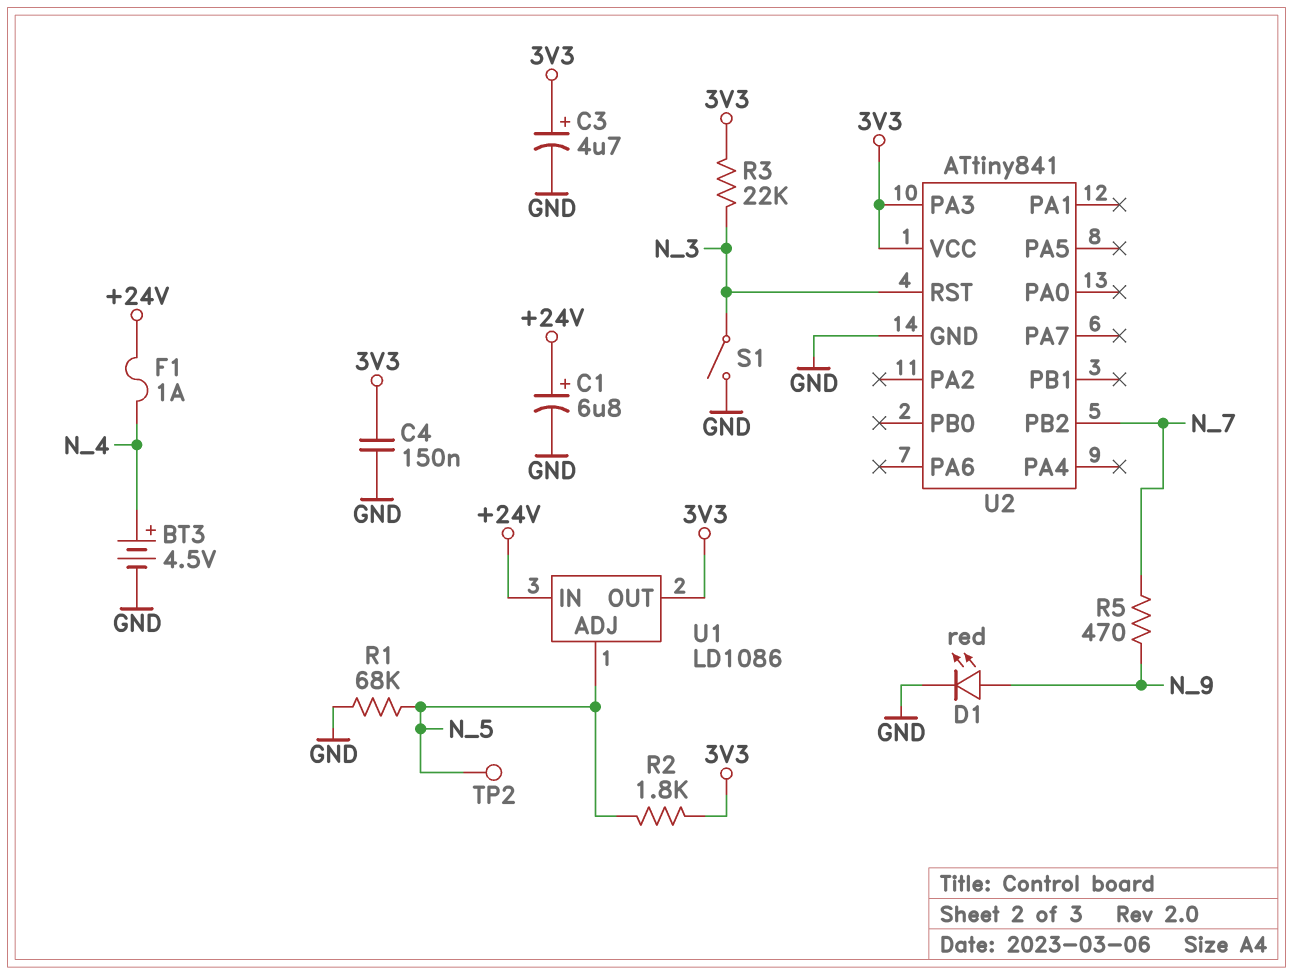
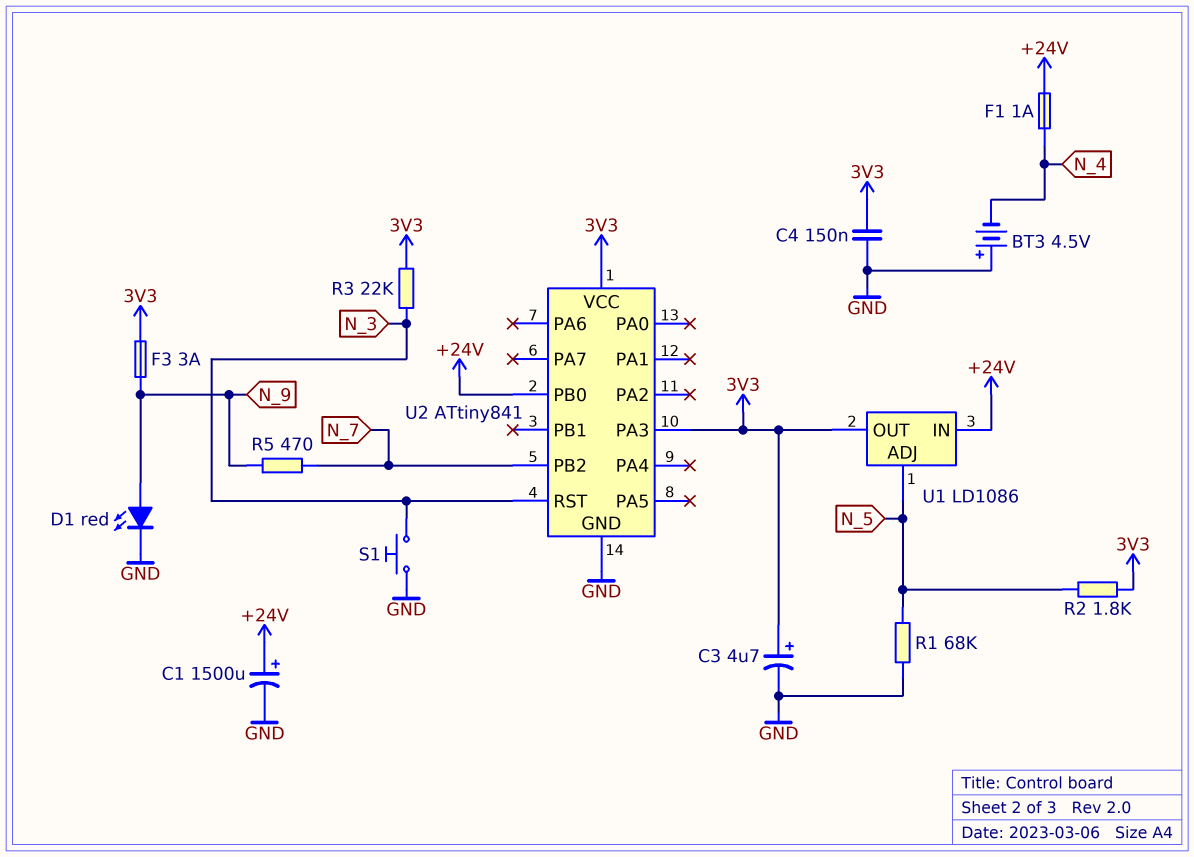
BT3: 4.5V (plus N_4, minus GND) -> 4.5V (plus GND, minus N_4)
C1: 6.8uF (plus +24V, minus GND) -> 1500uF (plus +24V, minus GND)
F3: none -> 3A (3V3, N_9)
S1: switch (GND, N_3) -> button (GND, N_3)
TP2: test point (N_5) -> none
U2 pin PB0: none -> +24V

